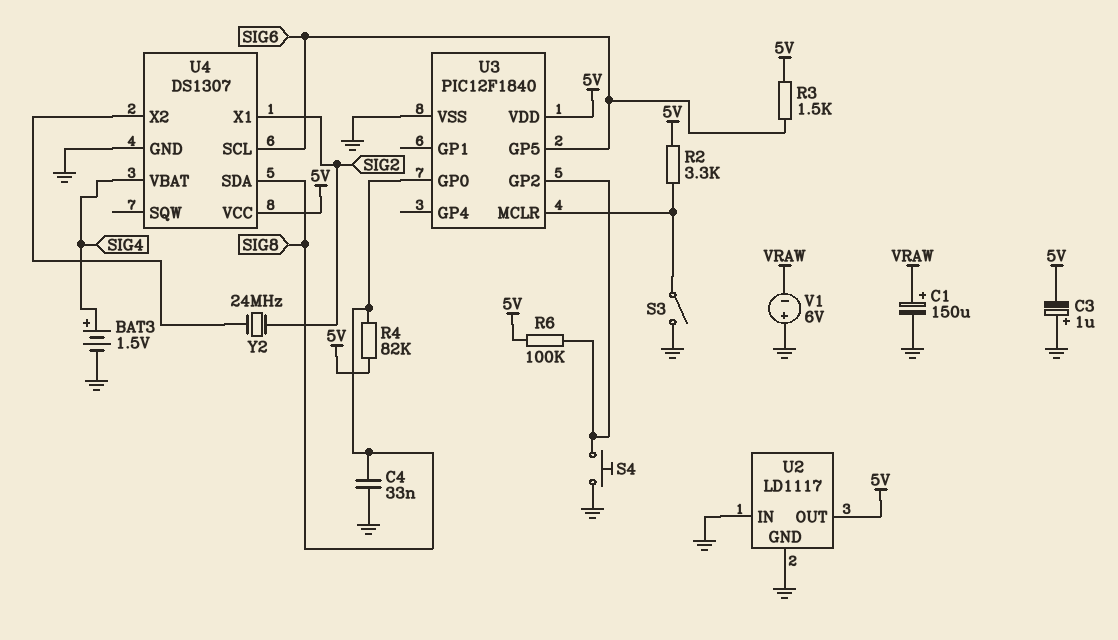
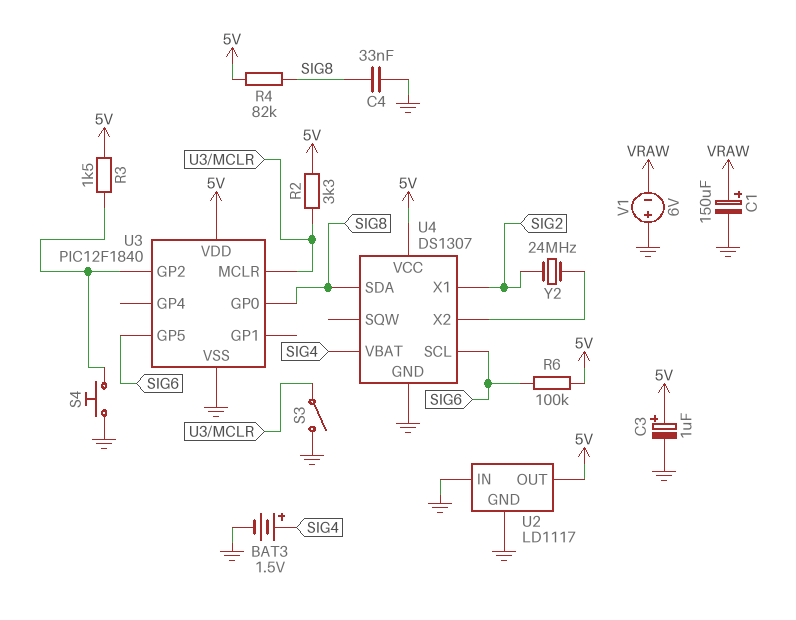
C3: 1uF (plus GND, minus 5V) -> 1uF (plus 5V, minus GND)
R3: 1.5k (5V, SIG6) -> 1.5k (5V, U3/GP2)
R6: 100k (5V, U3/GP2) -> 100k (5V, SIG6)

